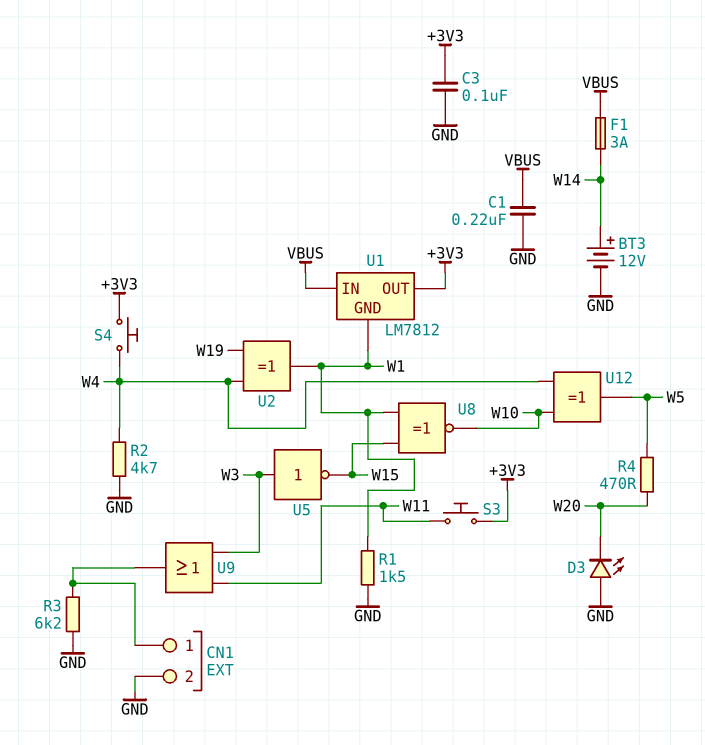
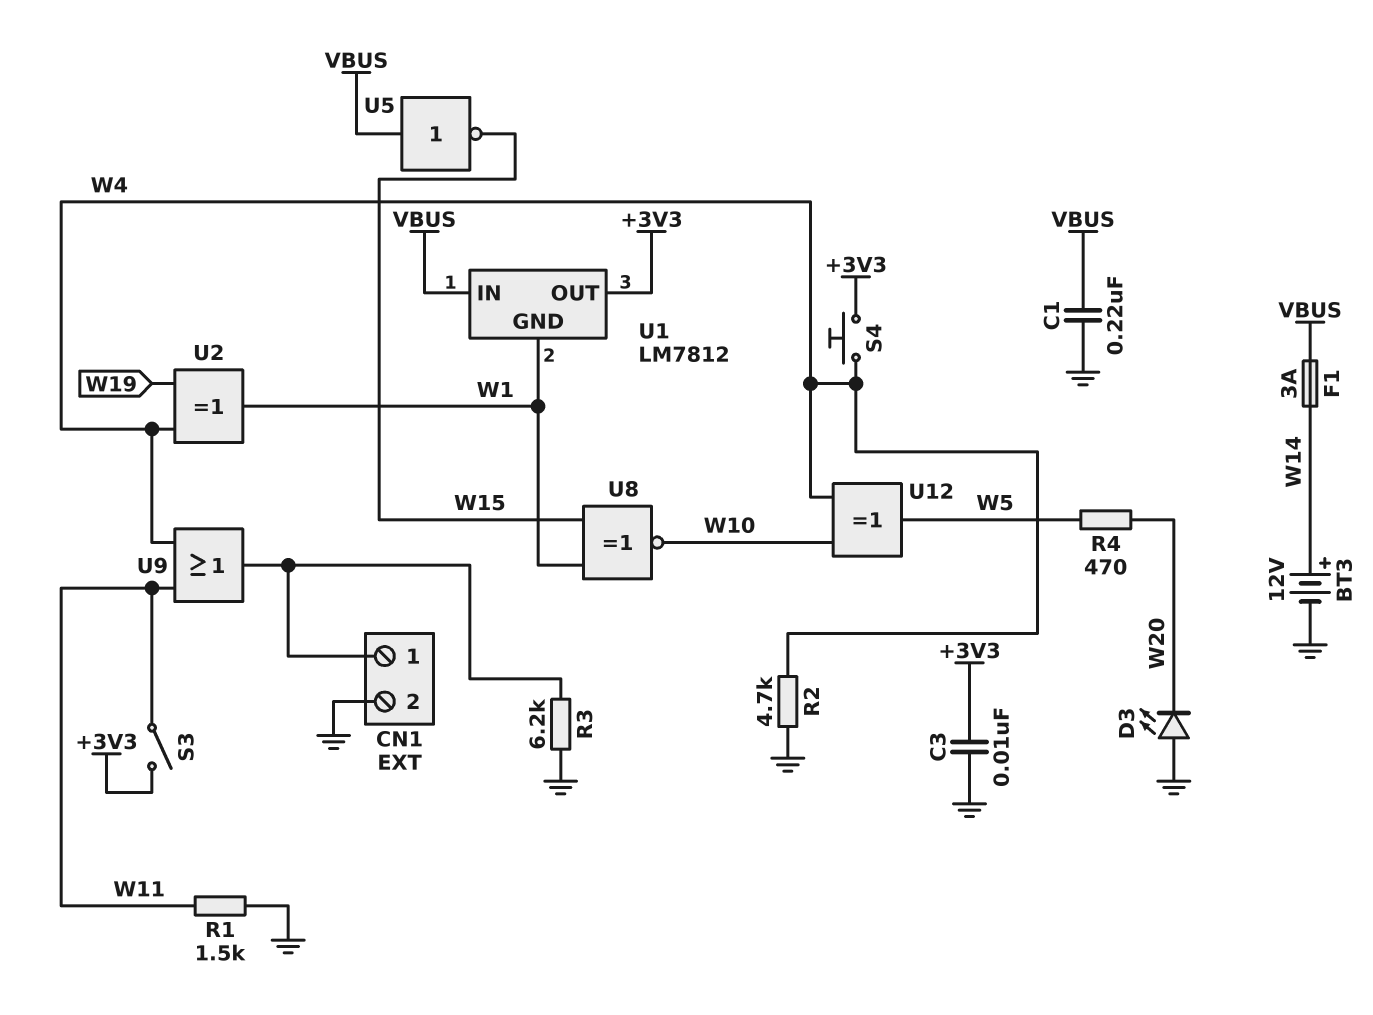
C3: 100nF (+3V3, GND) -> 10nF (+3V3, GND)
R1: 1.5k (GND, W1) -> 1.5k (GND, W11)
S3: button (+3V3, W11) -> switch (+3V3, W11)
U5: NOT (in W3, out W15) -> NOT (in VBUS, out W15)
U9: OR (in W3, in W11, out CN1/1) -> OR (in W4, in W11, out CN1/1)

